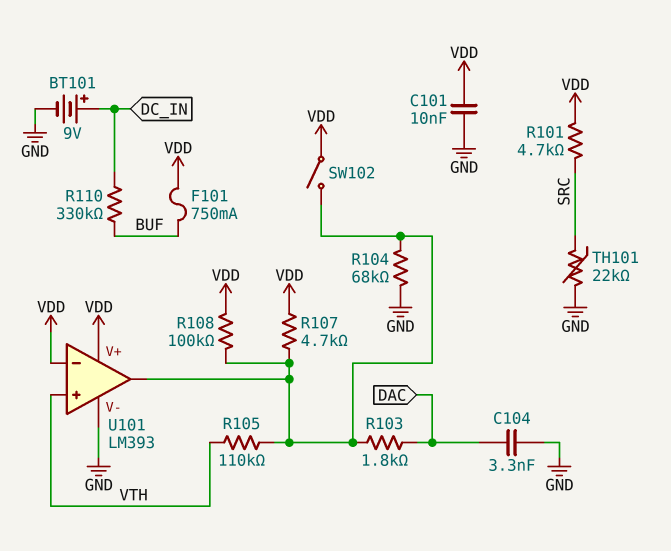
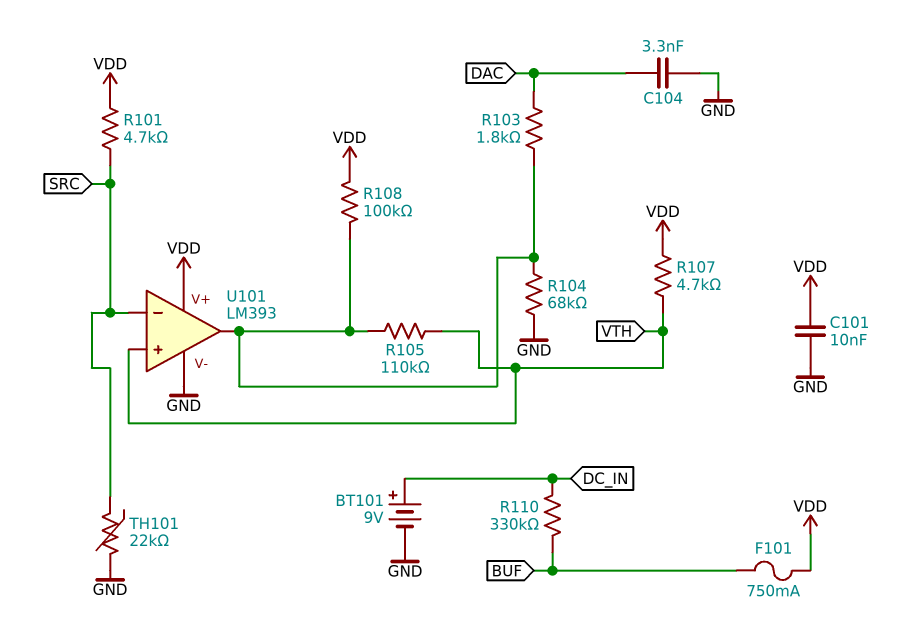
R107: 4.7k (U101/out, VDD) -> 4.7k (VDD, VTH)
SW102: switch (U101/out, VDD) -> none
U101 pin in-: VDD -> SRC

